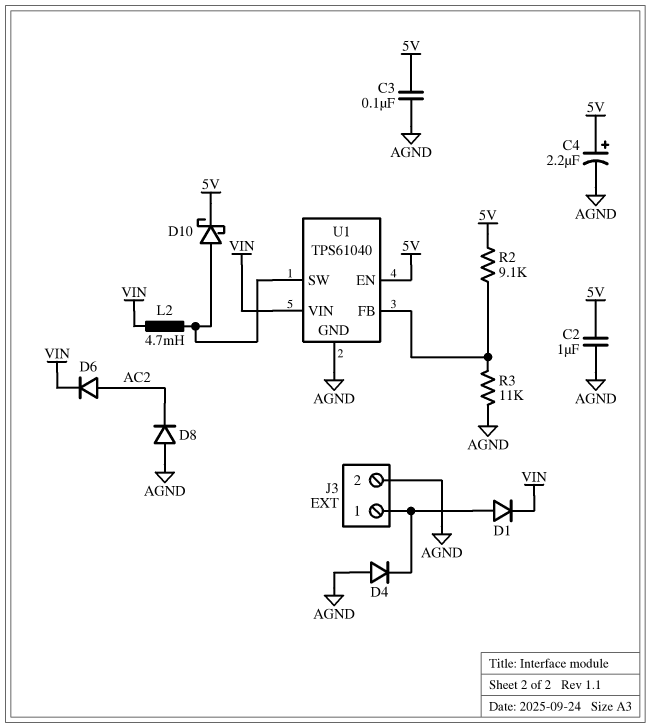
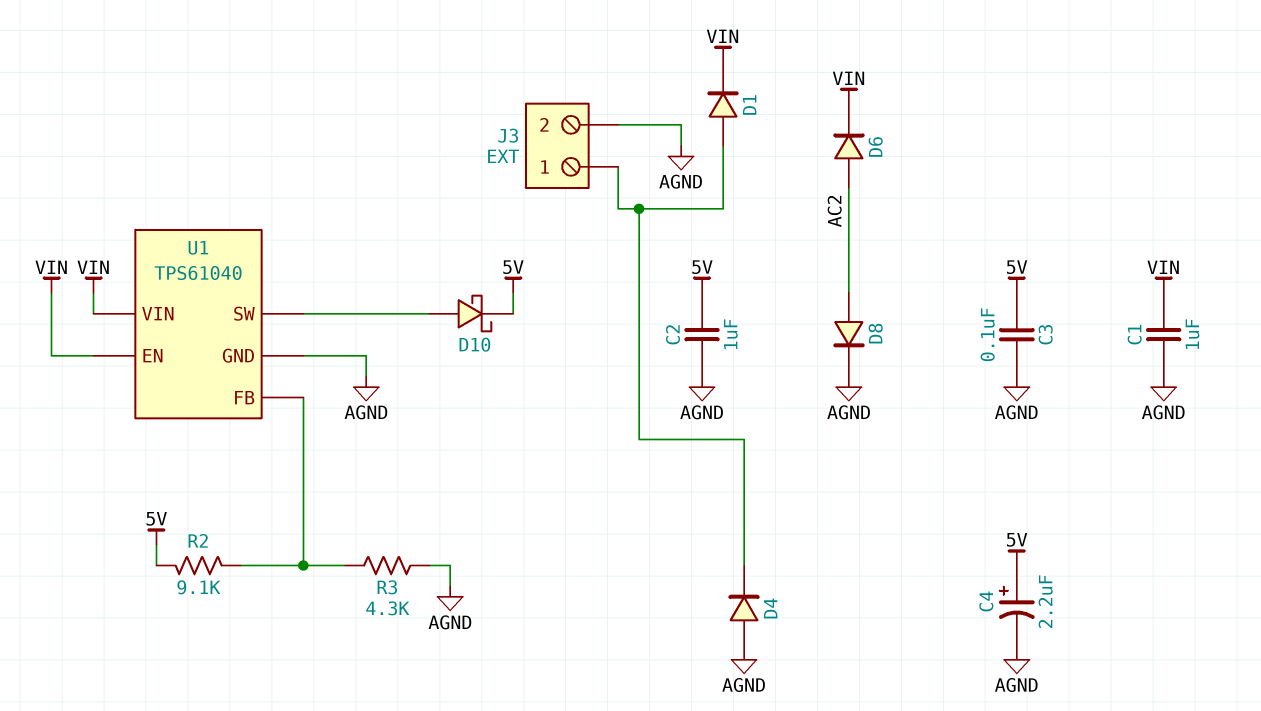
C1: none -> 1uF (AGND, VIN)
D8: diode (A AGND, K AC2) -> diode (A AC2, K AGND)
L2: 4.7mH (U1/SW, VIN) -> none
R3: 11k (AGND, U1/FB) -> 4.3k (AGND, U1/FB)
U1 pin EN: 5V -> VIN

